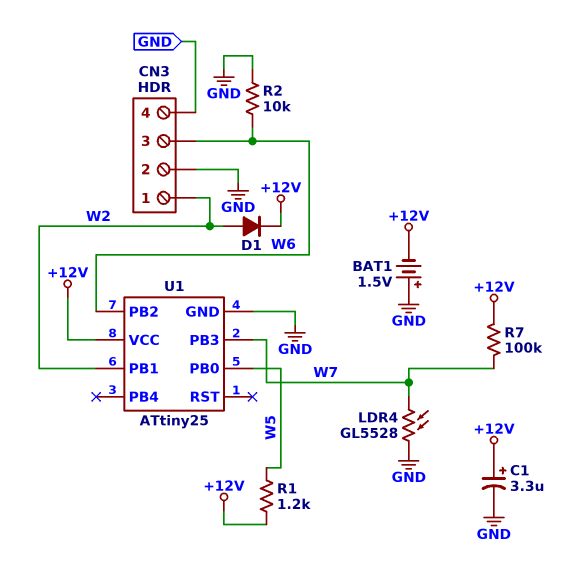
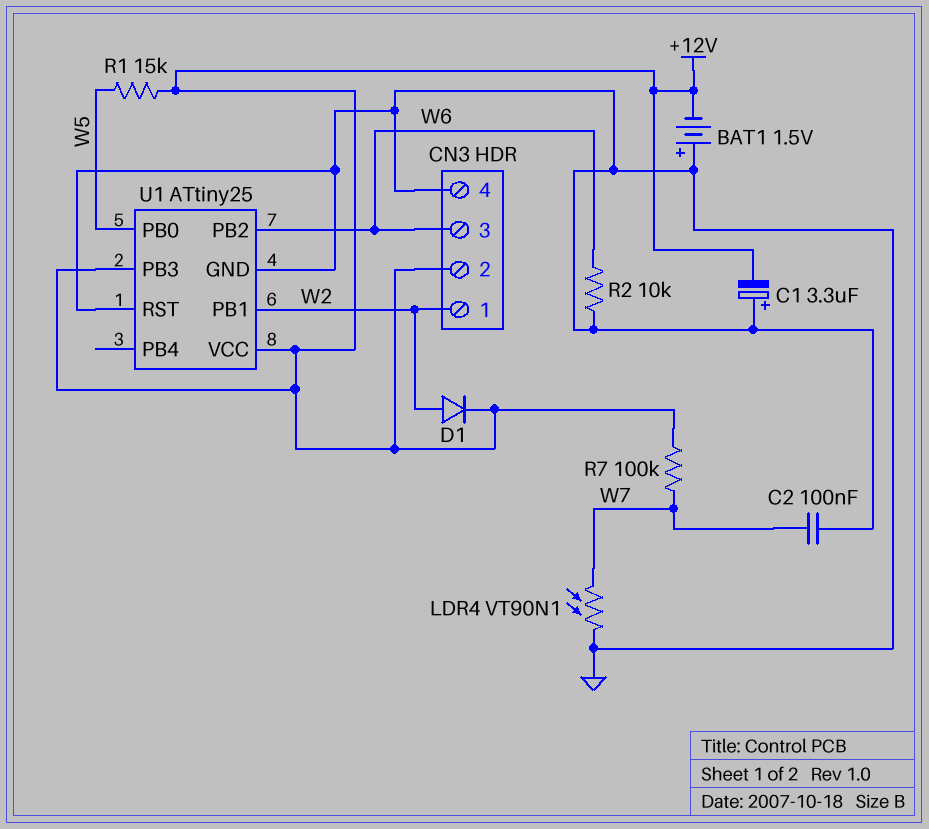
C1: 3.3uF (plus +12V, minus GND) -> 3.3uF (plus GND, minus +12V)
C2: none -> 100nF (GND, W7)
CN3 pin 2: GND -> +12V
LDR4: GL5528 (GND, W7) -> VT90N1 (GND, W7)
R1: 1.2k (+12V, W5) -> 15k (+12V, W5)
U1 pin PB3: W7 -> +12V
U1 pin RST: none -> GND

